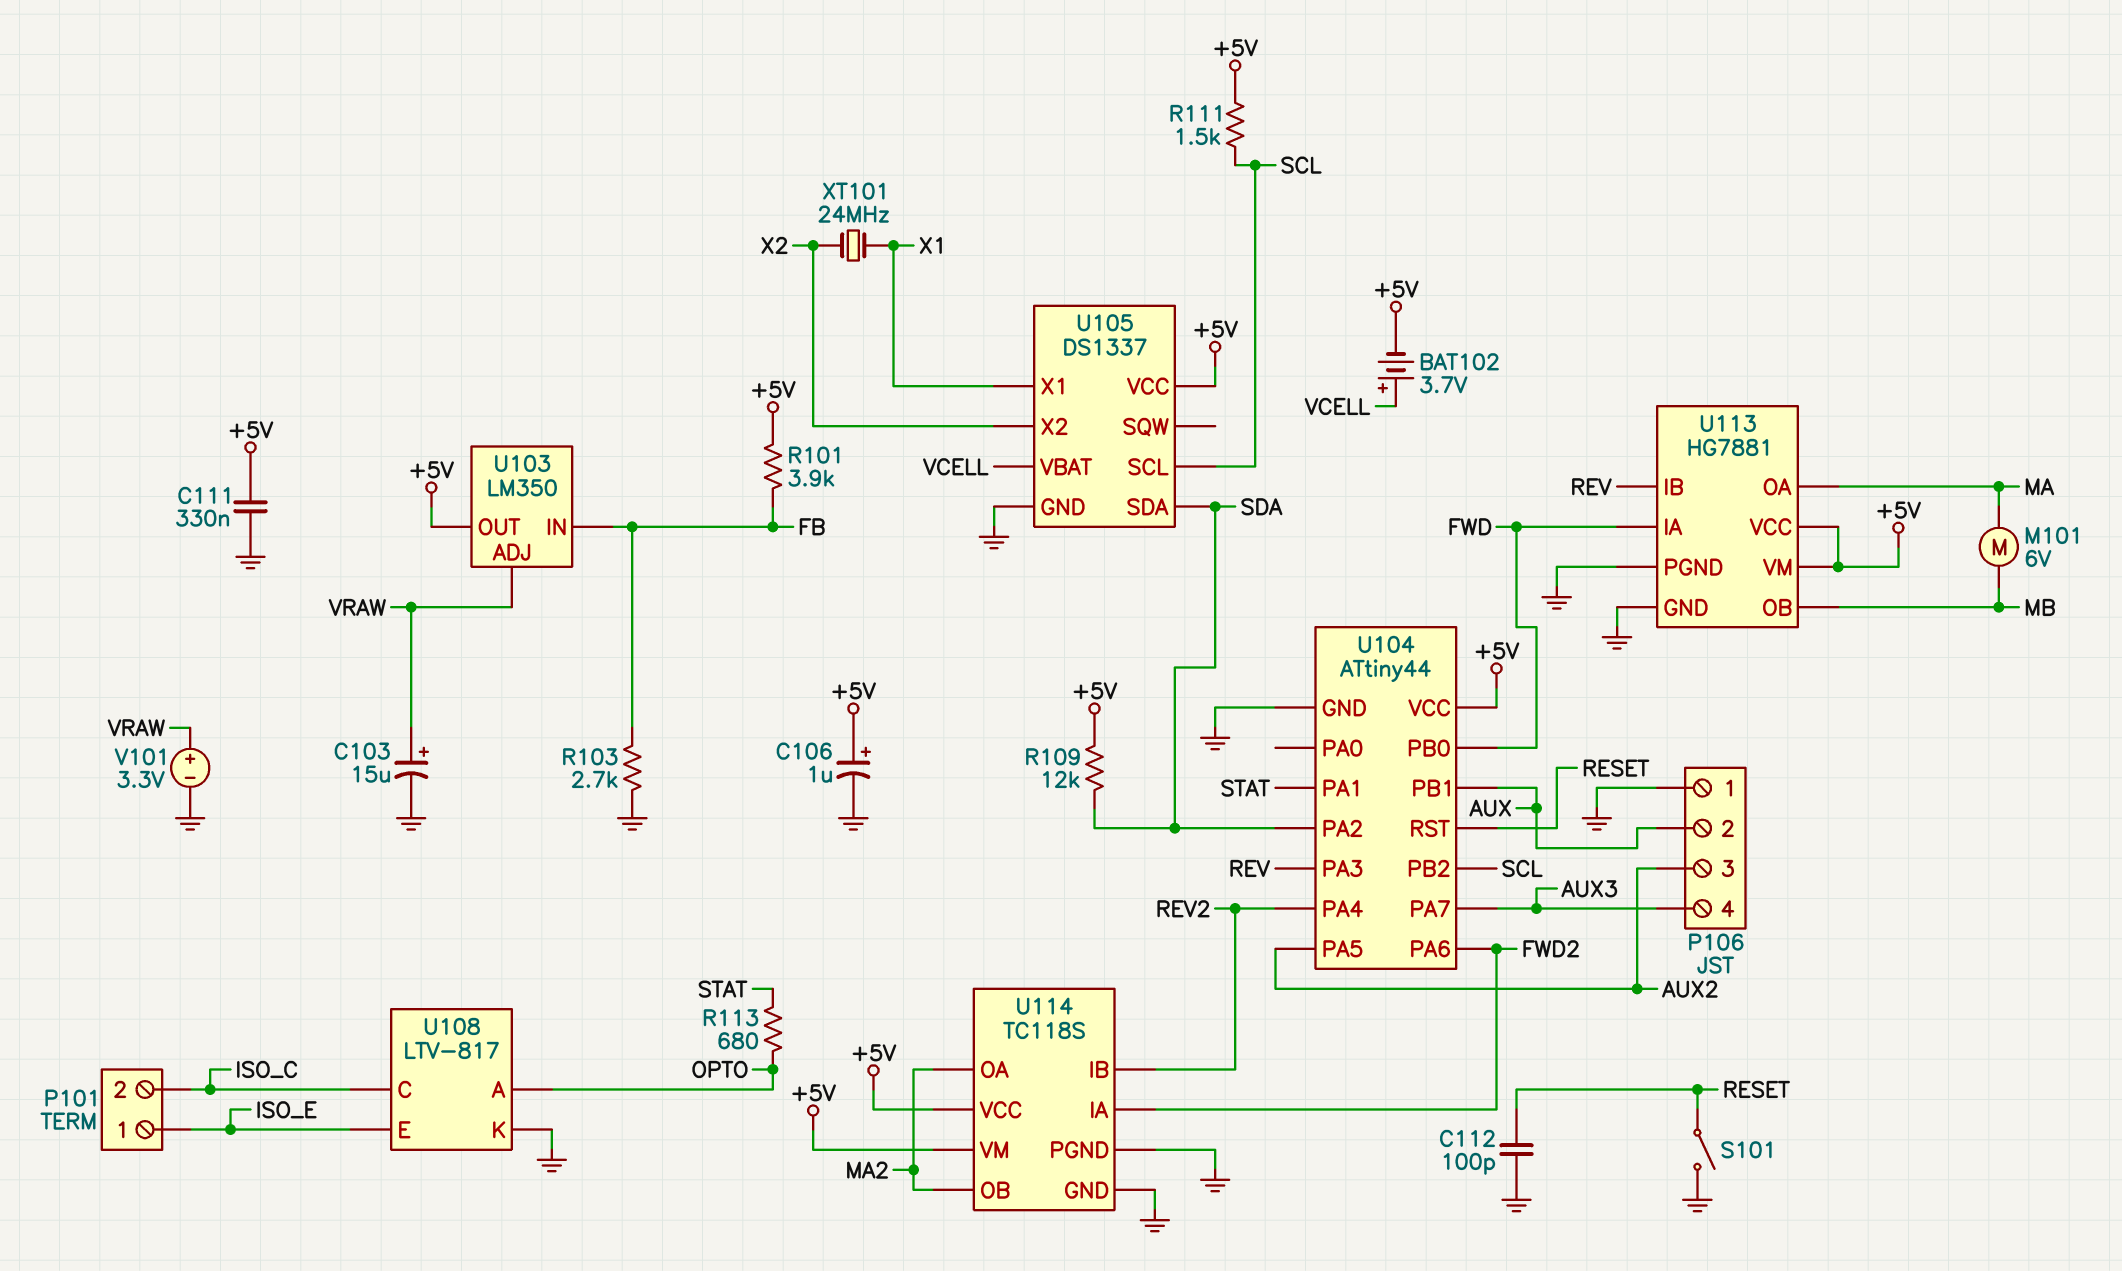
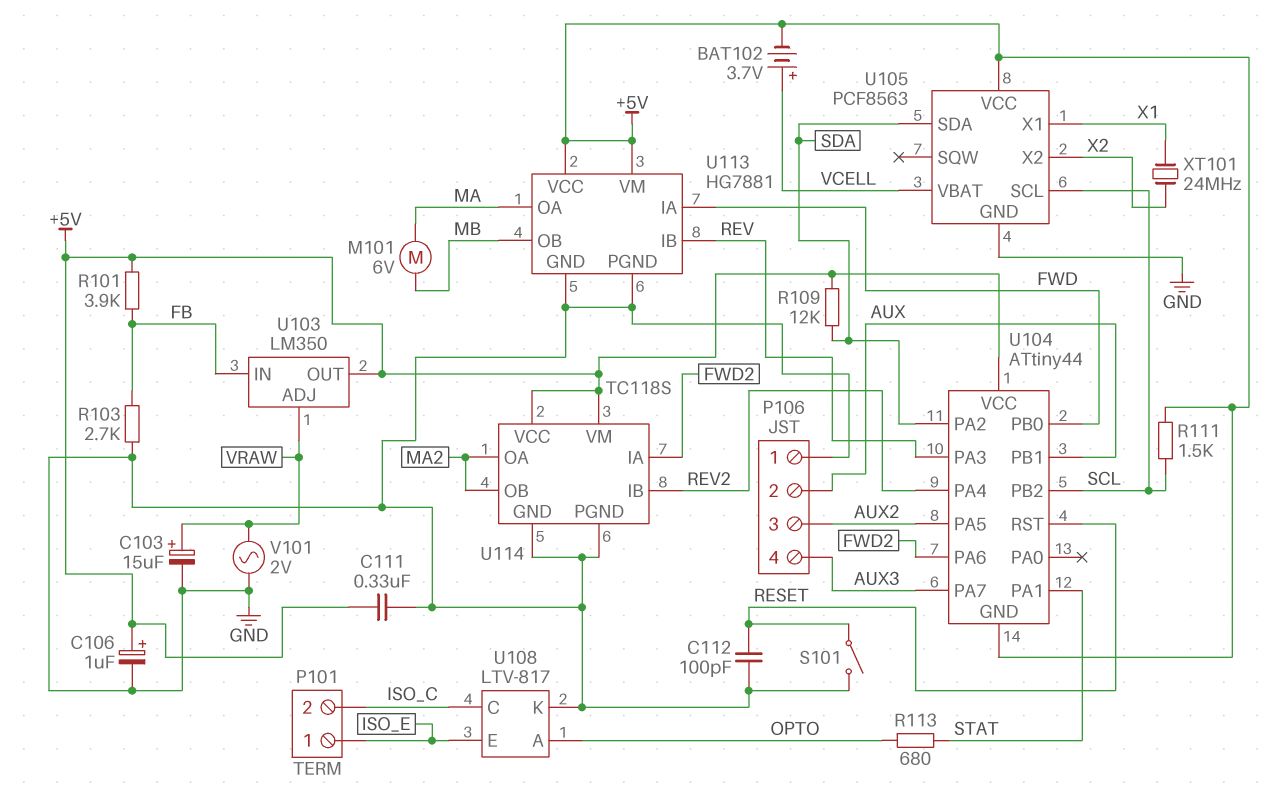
U104 pin GND: GND -> +5V
U105: DS1337 -> PCF8563
V101: 3.3V (plus VRAW, minus GND) -> AC 2V (GND, VRAW)

